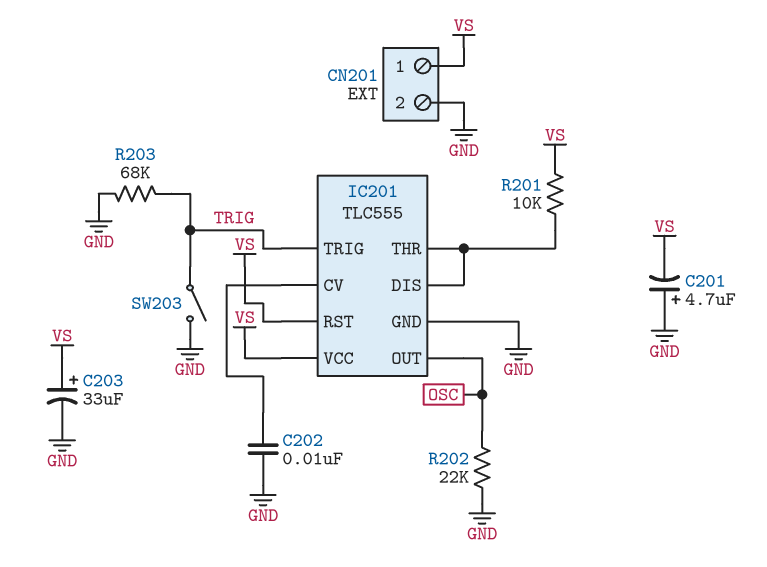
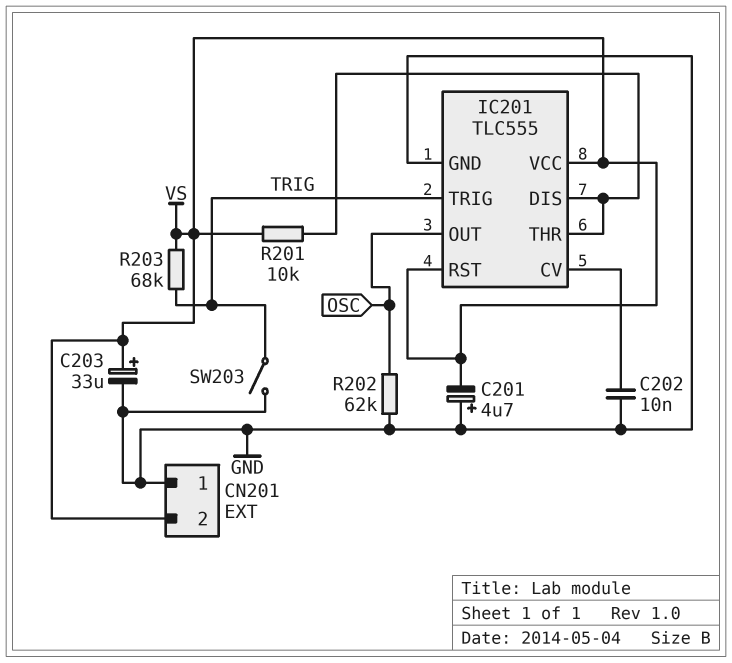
CN201 pin 1: VS -> GND
CN201 pin 2: GND -> VS
R202: 22k (GND, OSC) -> 62k (GND, OSC)
R203: 68k (GND, TRIG) -> 68k (TRIG, VS)

